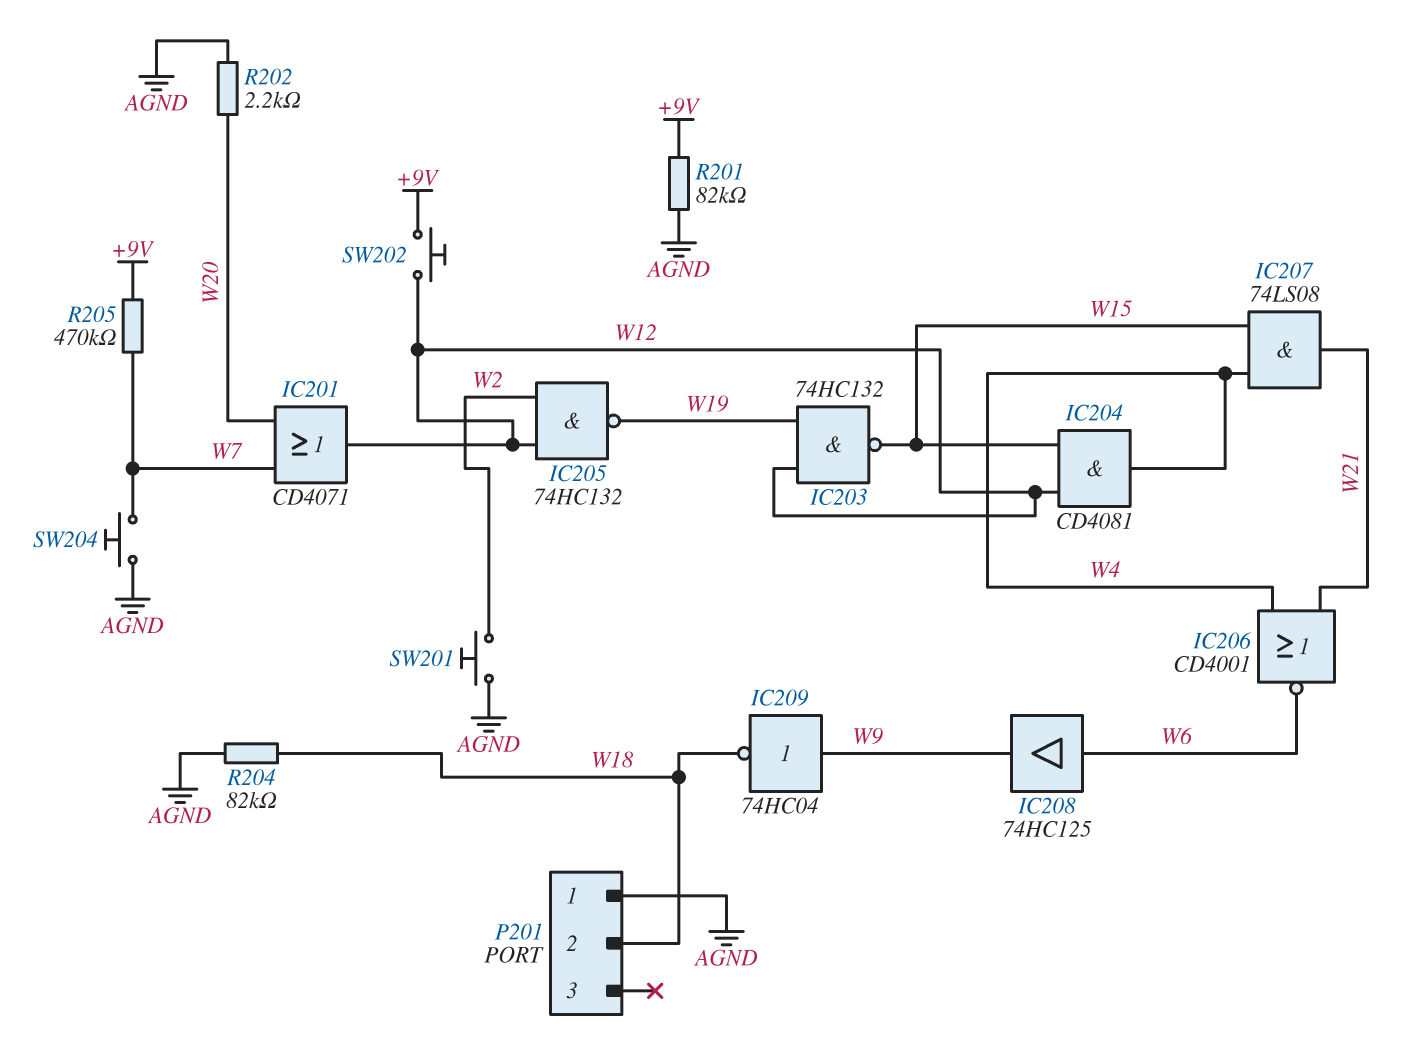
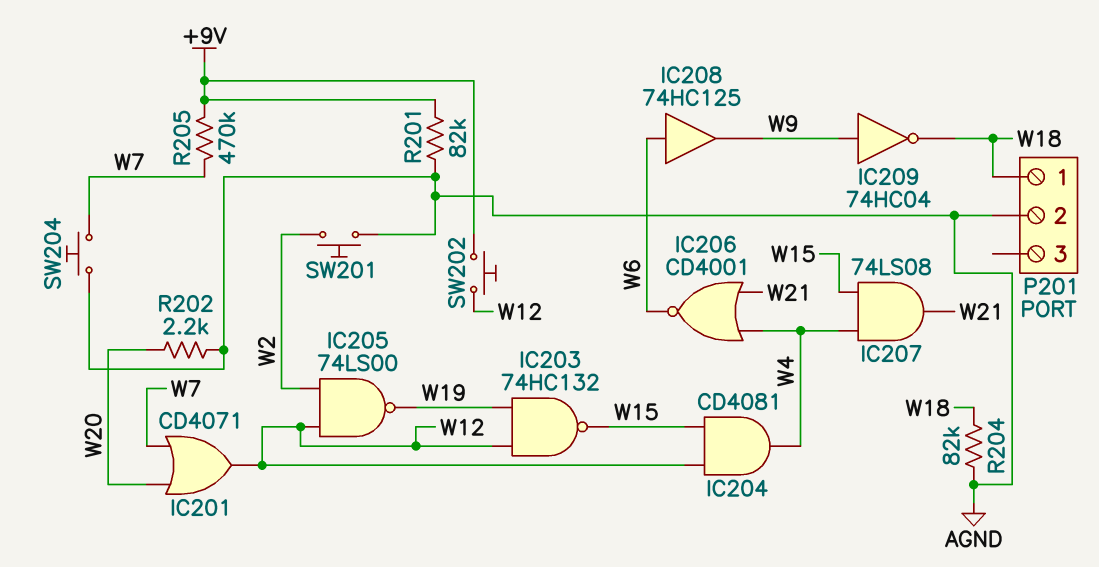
IC205: NAND 74HC132 (in W2, in W12, out W19) -> NAND 74LS00 (in W2, in W12, out W19)
P201 pin 1: AGND -> W18
P201 pin 2: W18 -> AGND

